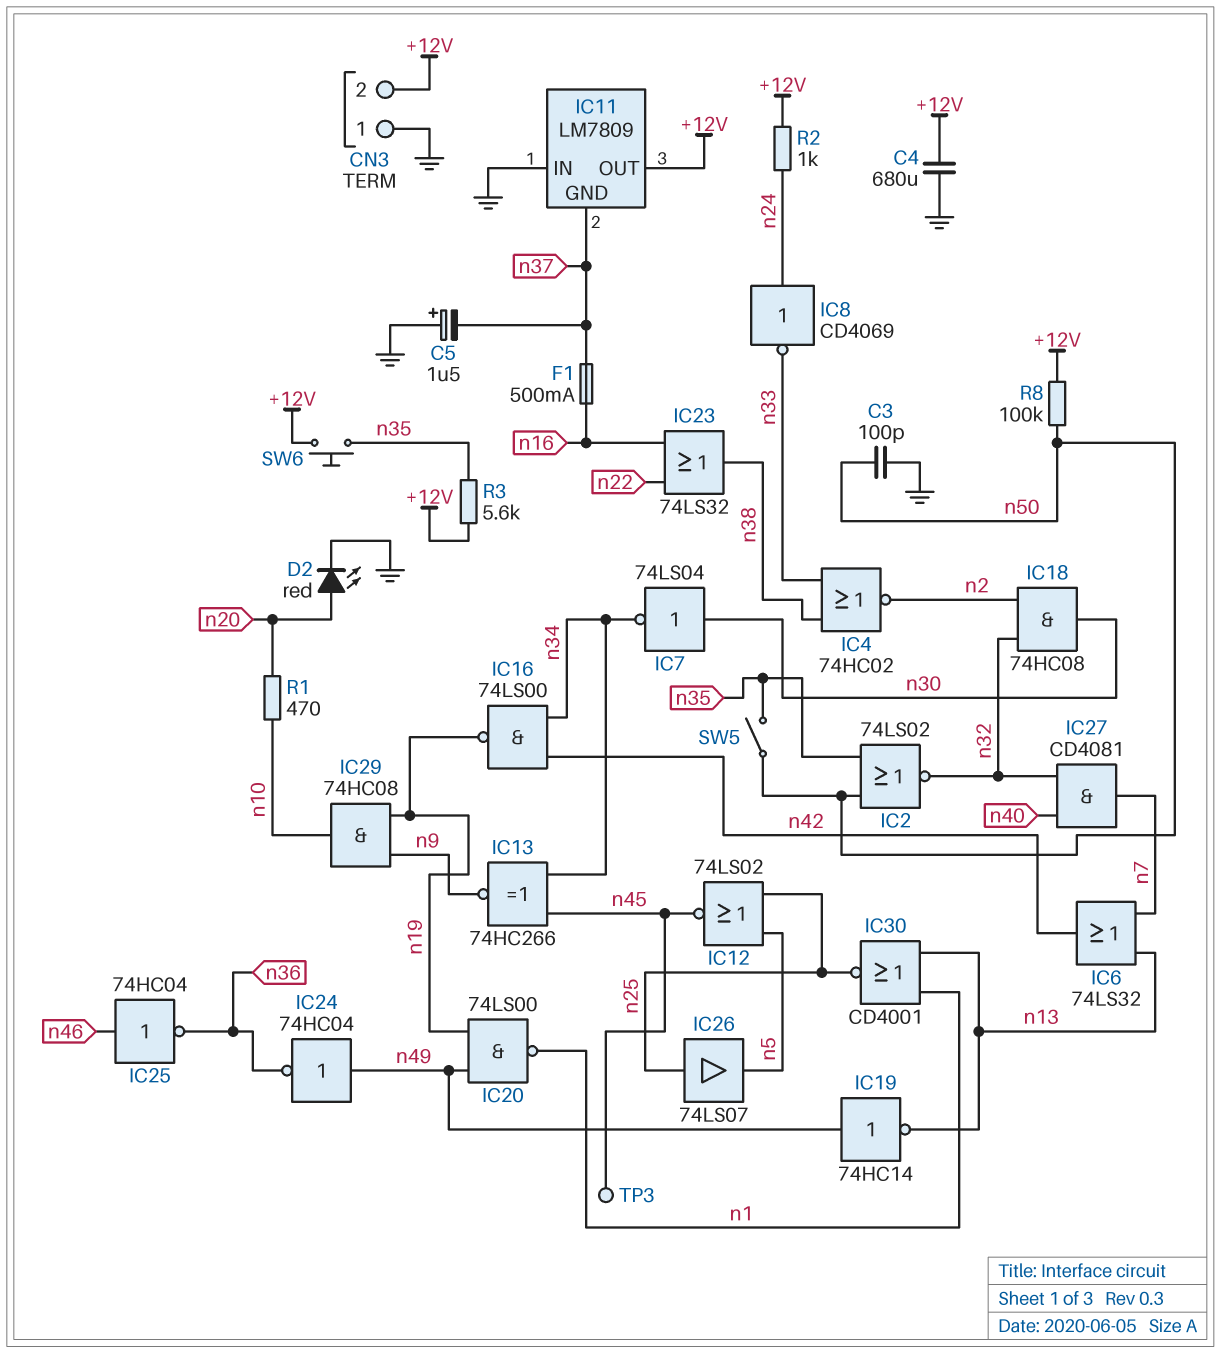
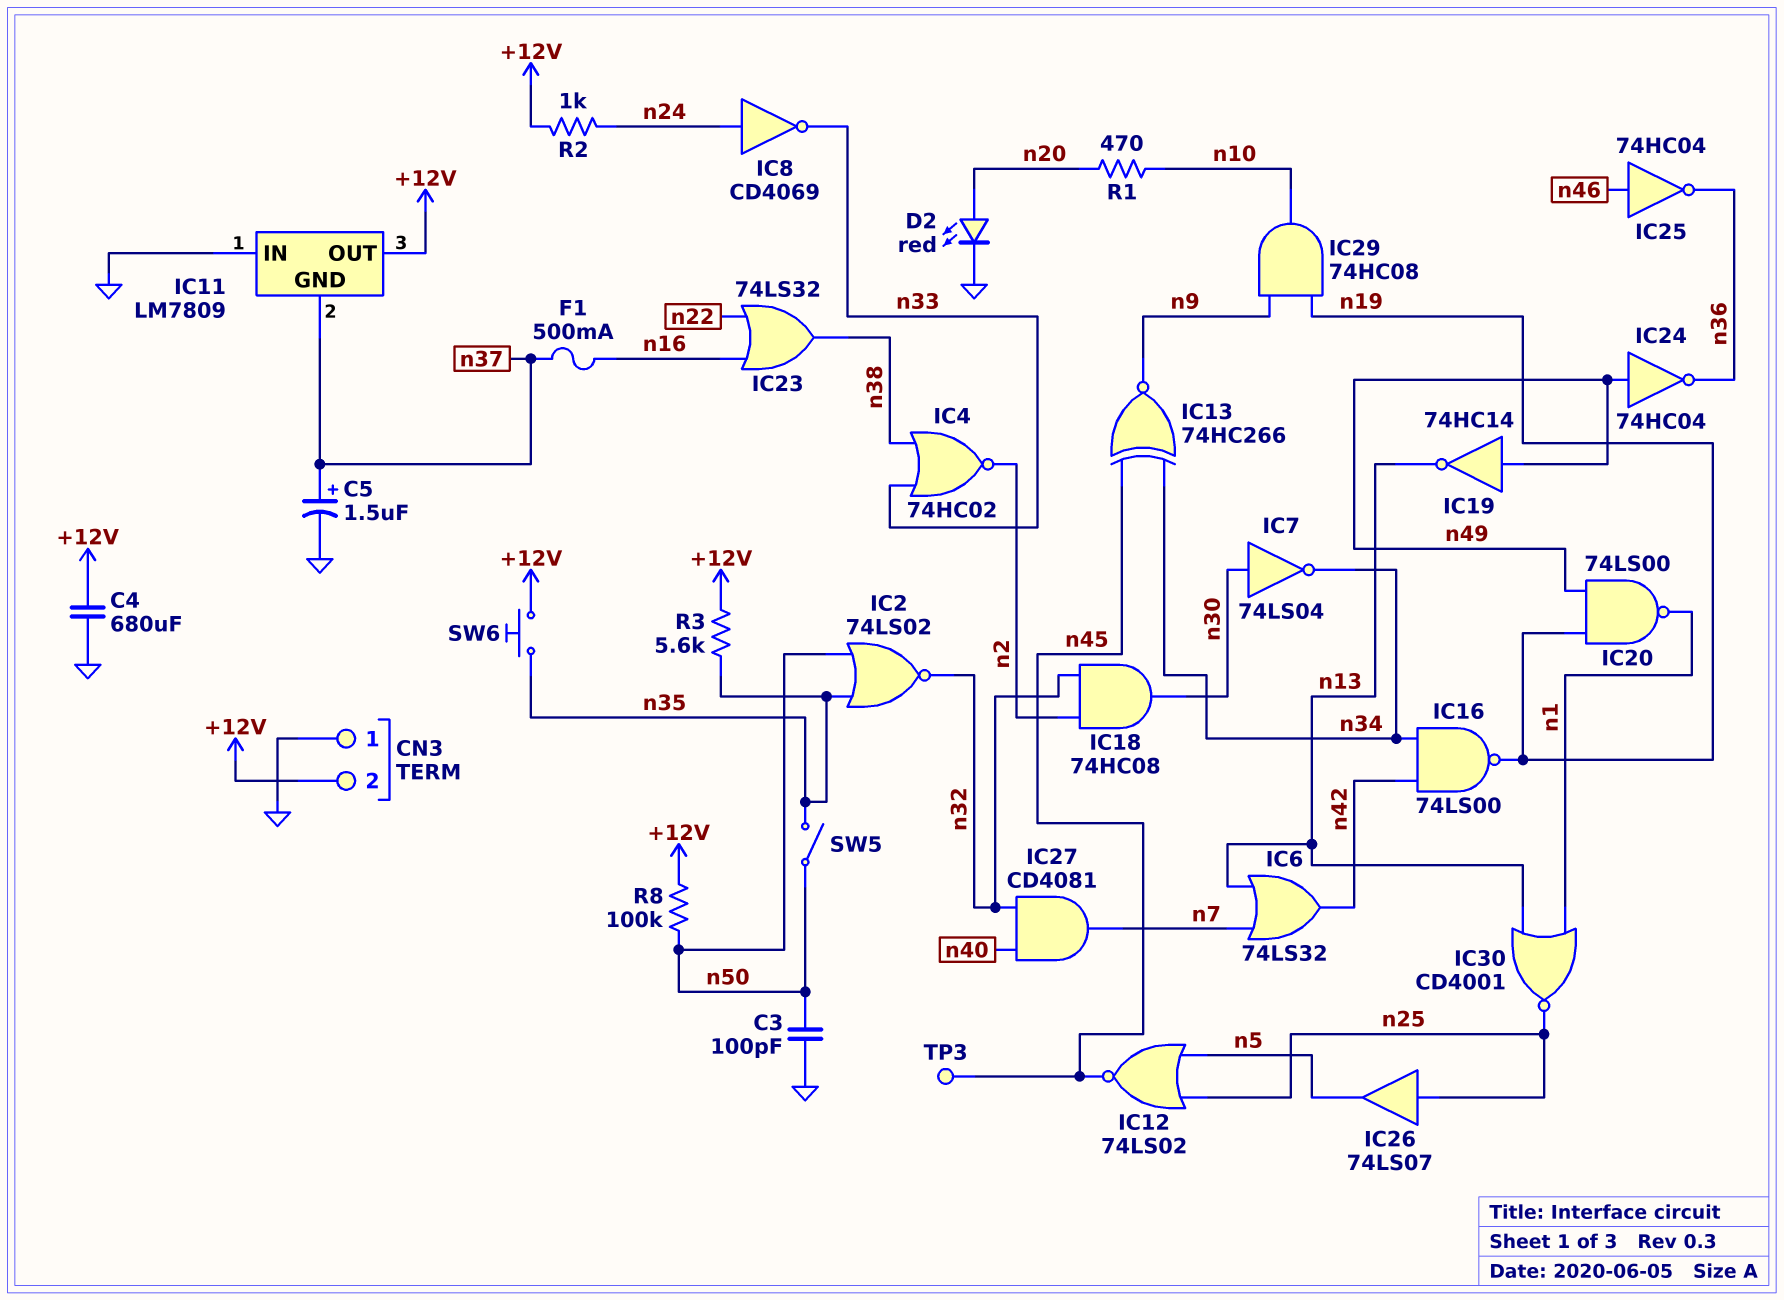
C5: 1.5uF (plus GND, minus n37) -> 1.5uF (plus n37, minus GND)

